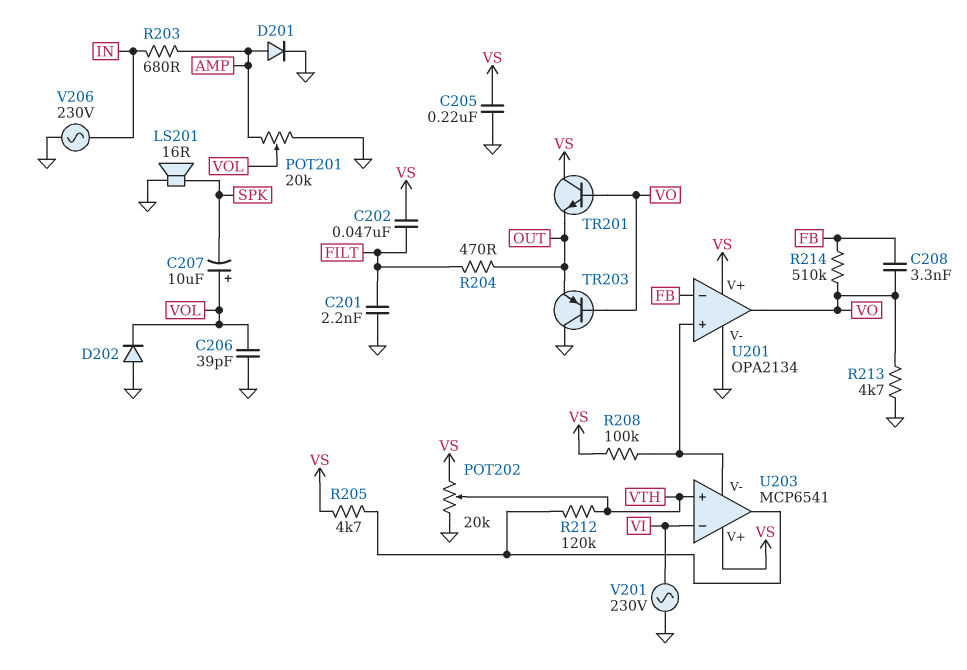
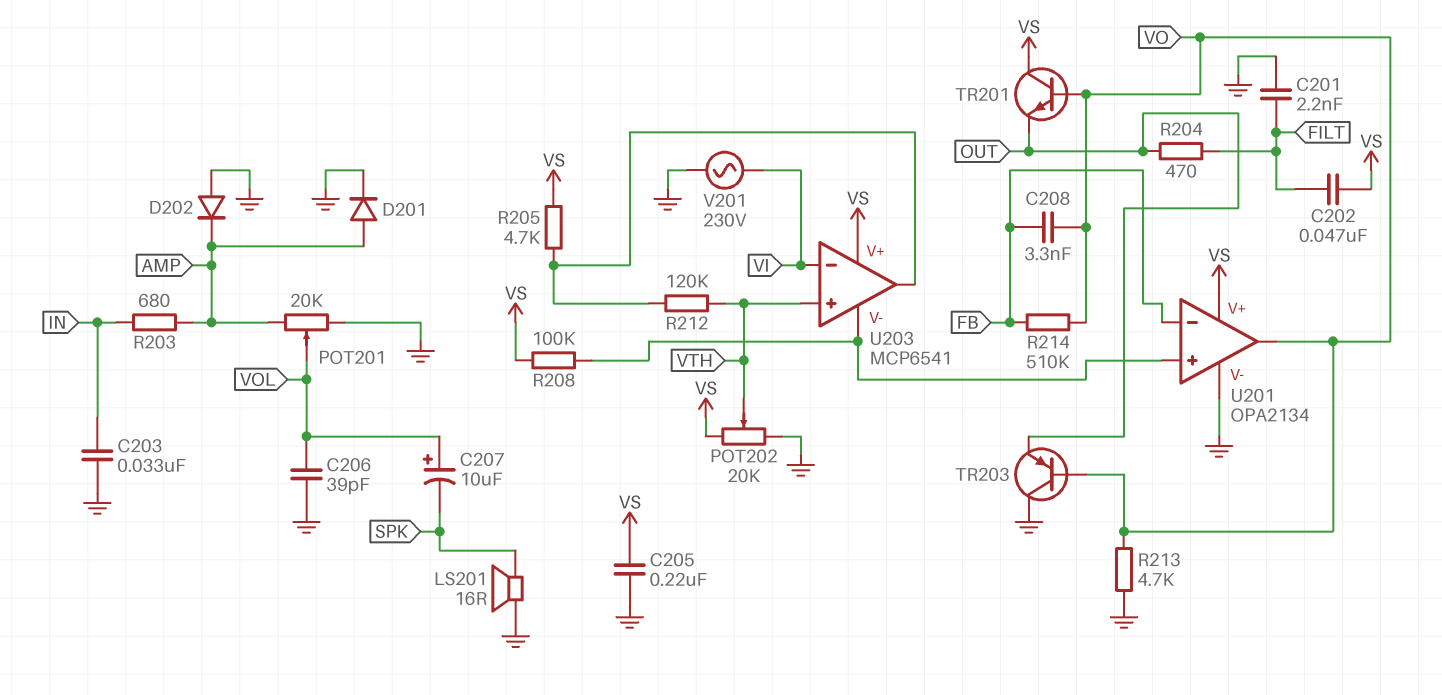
C203: none -> 33nF (GND, IN)
D202: diode (A GND, K VOL) -> diode (A GND, K AMP)
V206: AC 230V (GND, IN) -> none

